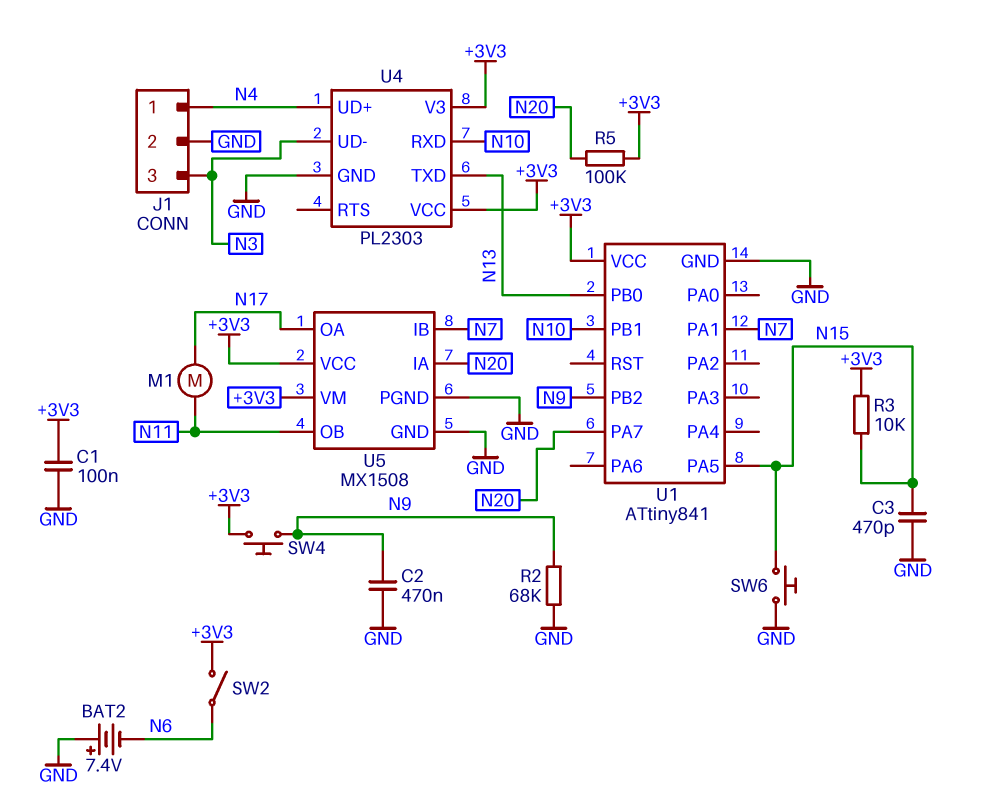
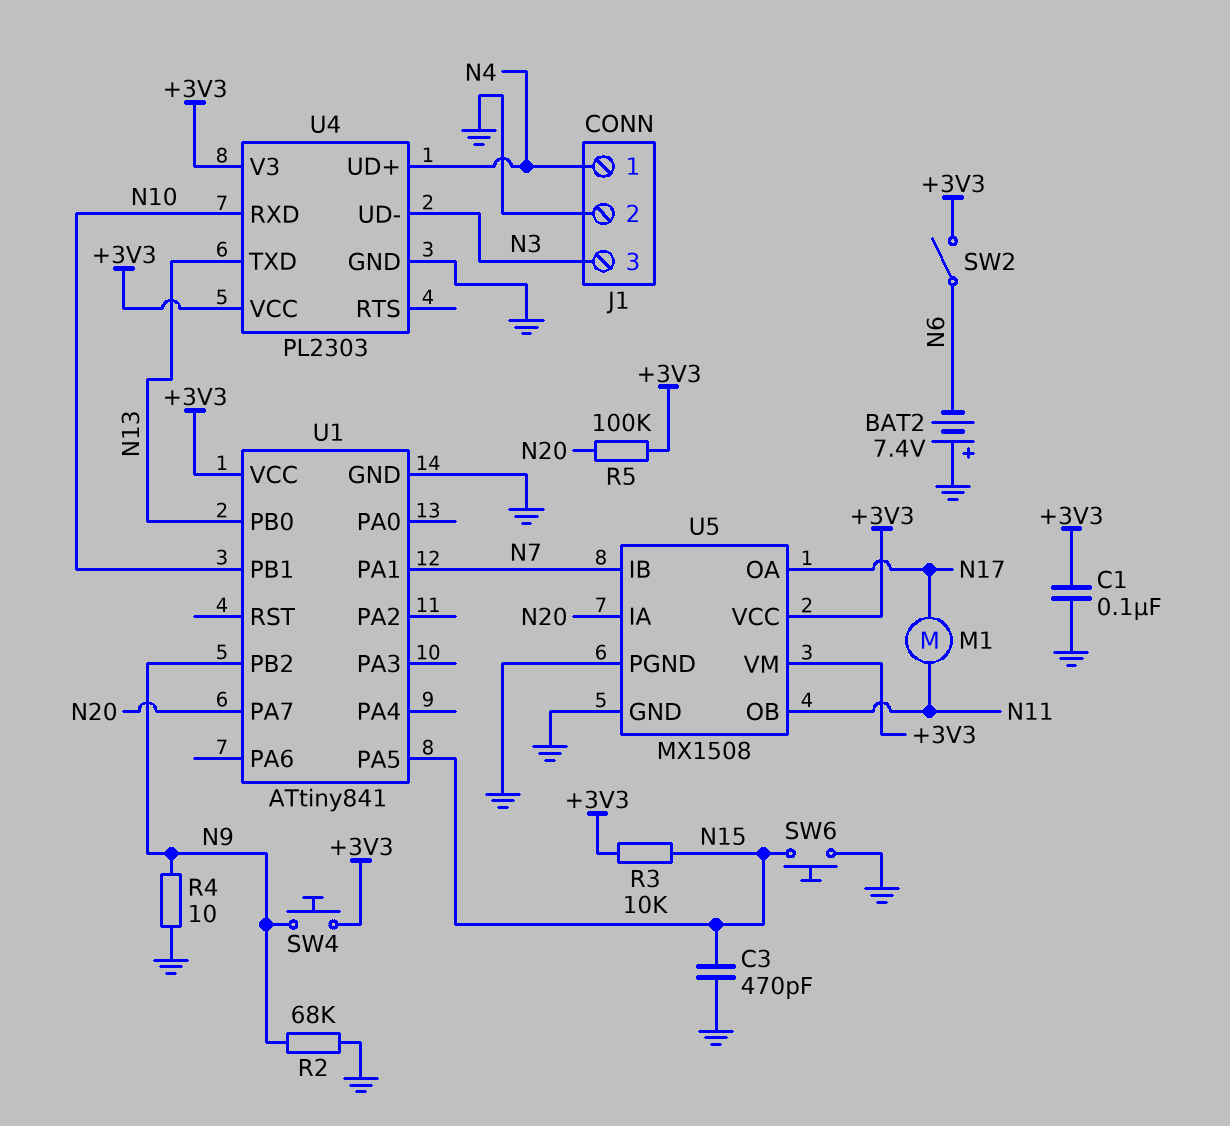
C2: 470nF (GND, N9) -> none
R4: none -> 10 (GND, N9)

